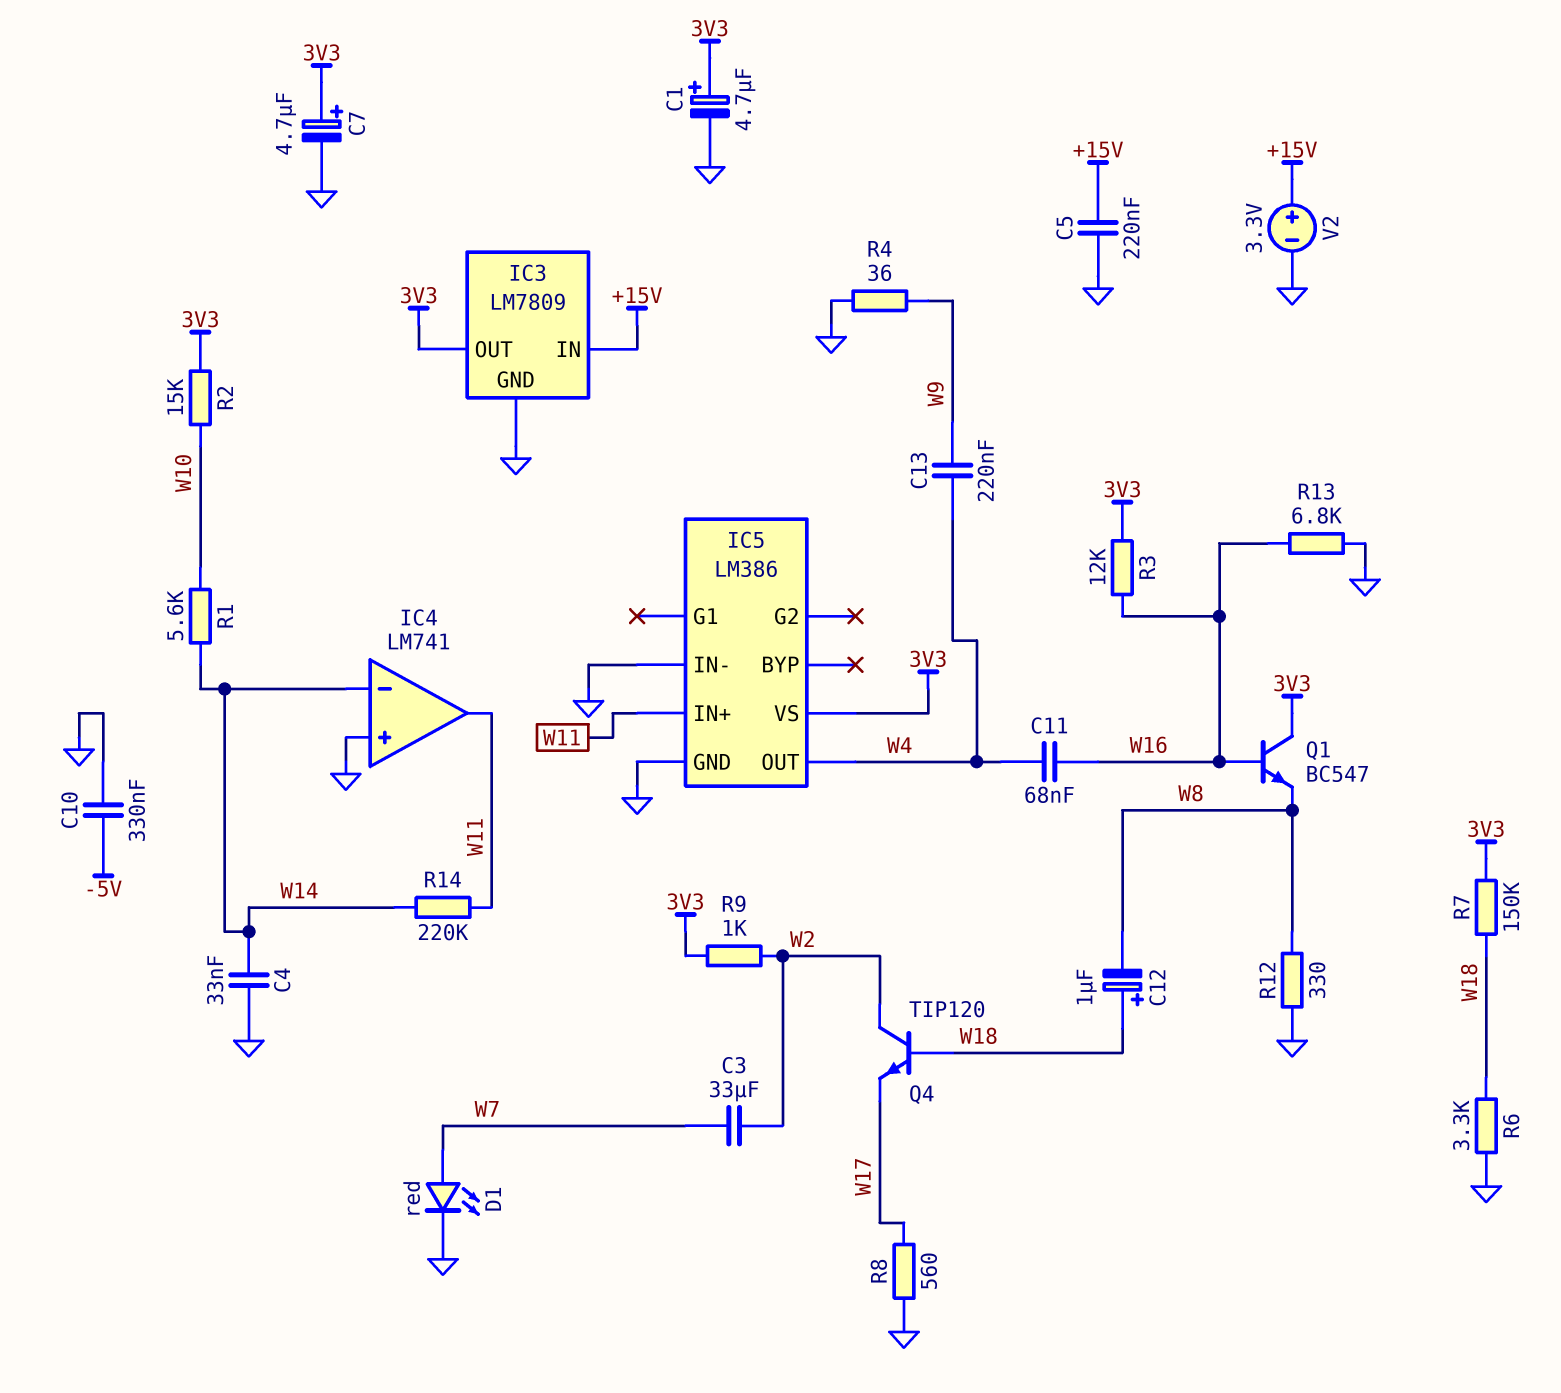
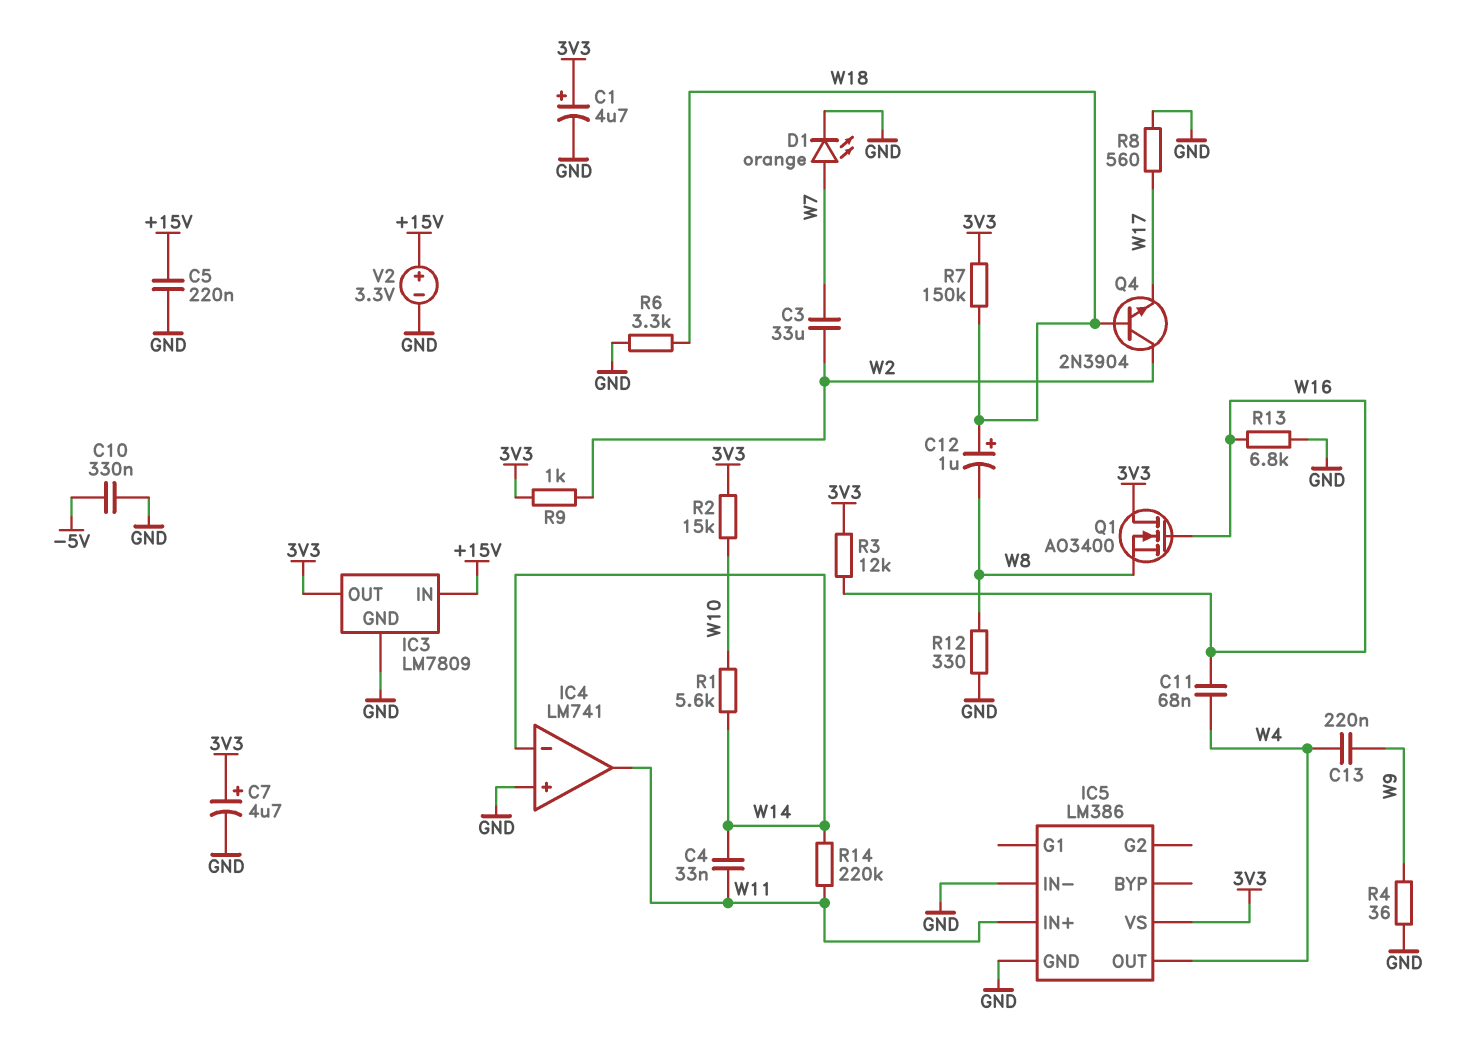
C4: 33nF (GND, W14) -> 33nF (W11, W14)
D1: LED red (A W7, K GND) -> LED orange (A W7, K GND)
Q1: NPN BC547 (B W16, C 3V3, E W8) -> NMOS AO3400 (G W16, D 3V3, S W8)
Q4: NPN TIP120 (B W18, C W2, E W17) -> NPN 2N3904 (B W18, C W2, E W17)

